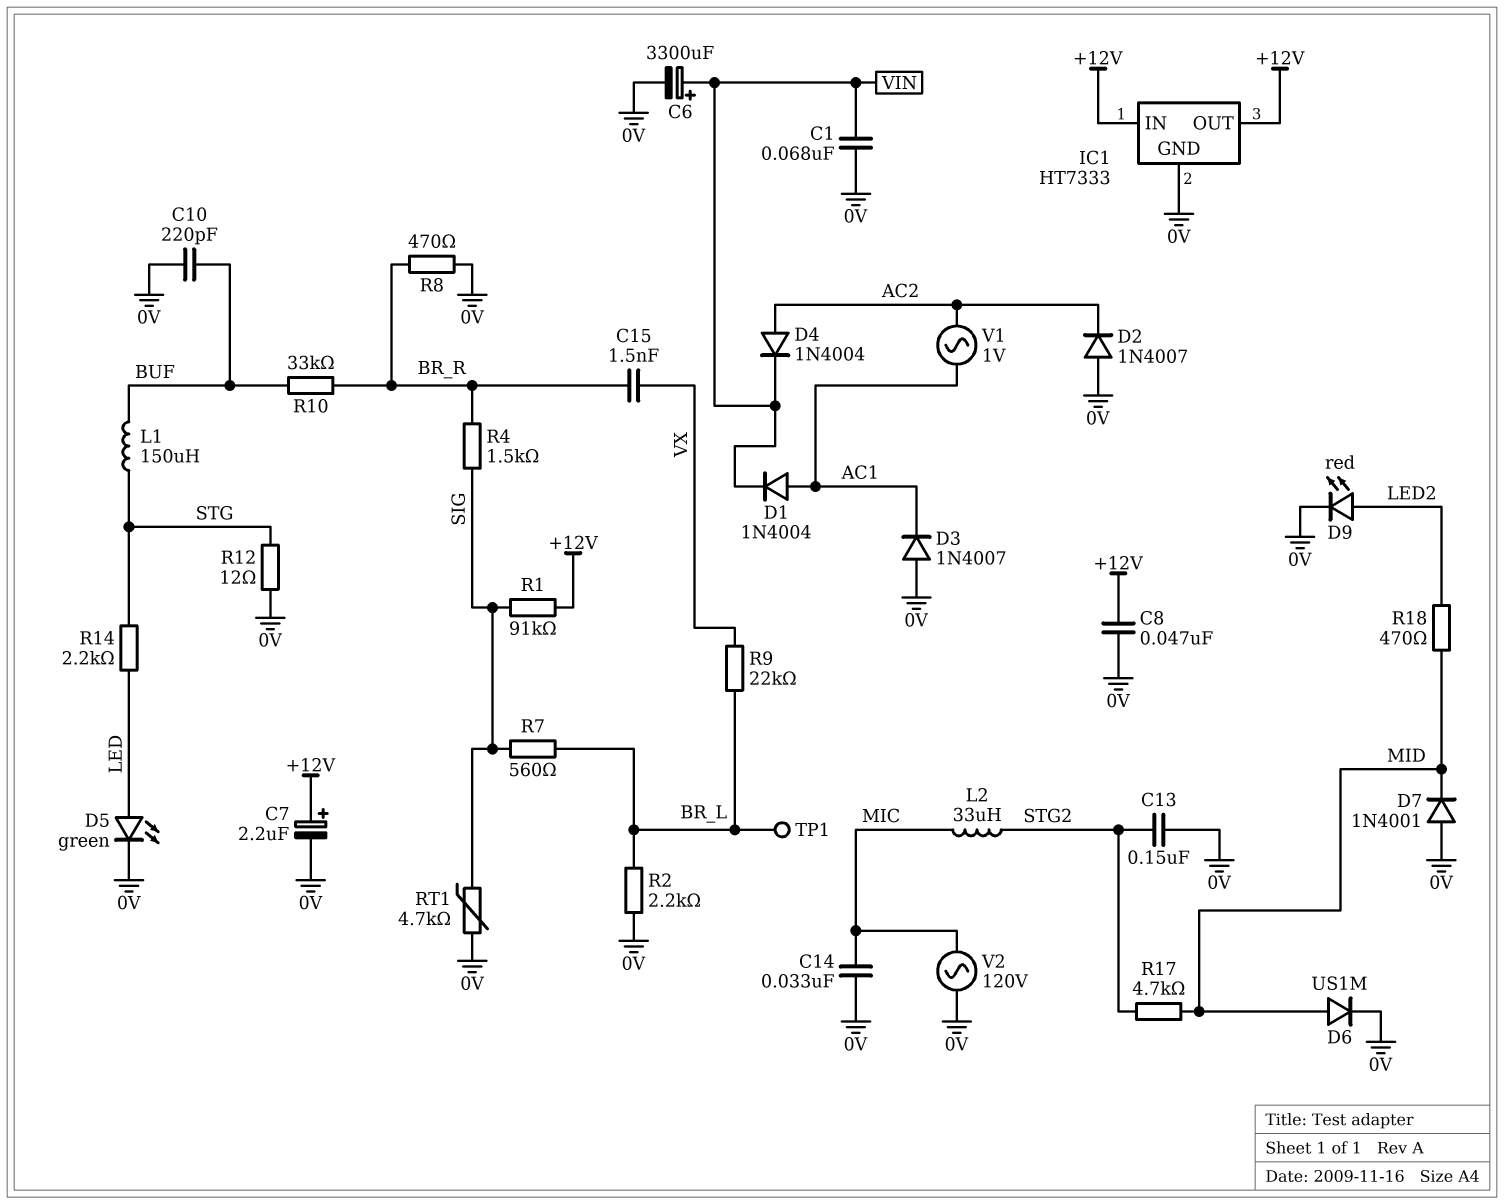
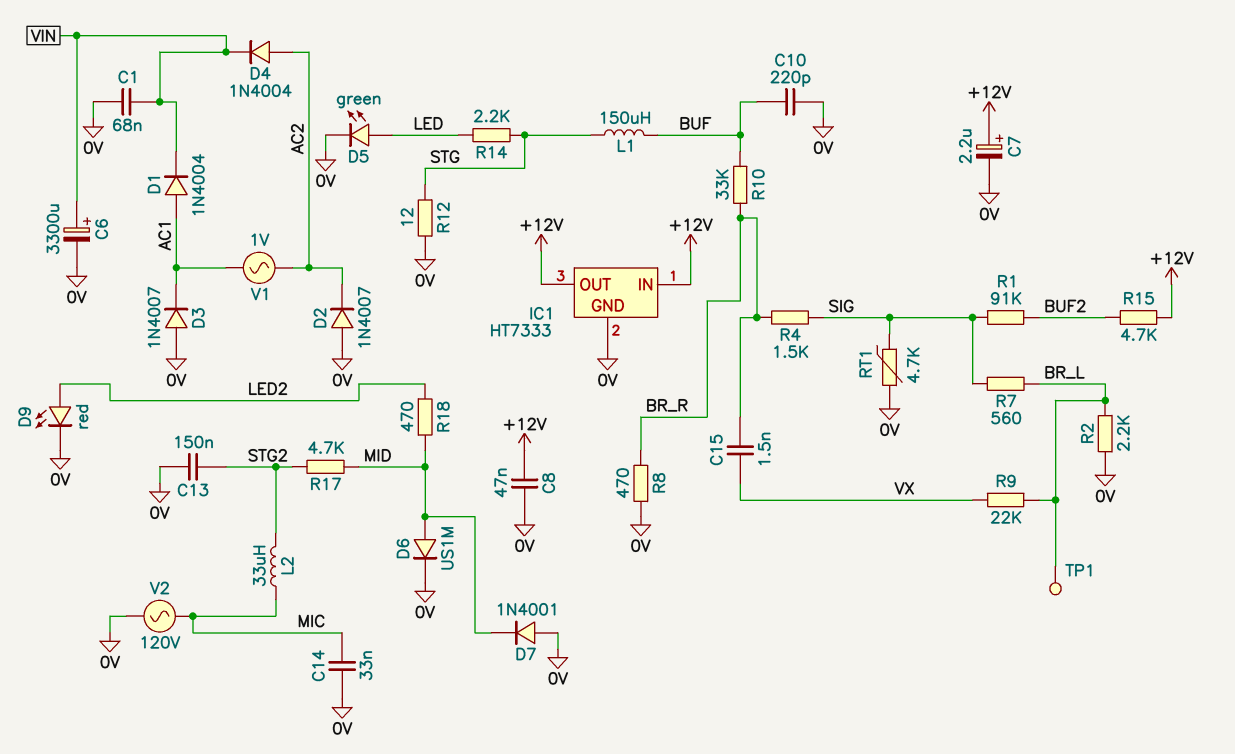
R1: 91k (+12V, SIG) -> 91k (BUF2, SIG)
R15: none -> 4.7k (+12V, BUF2)

